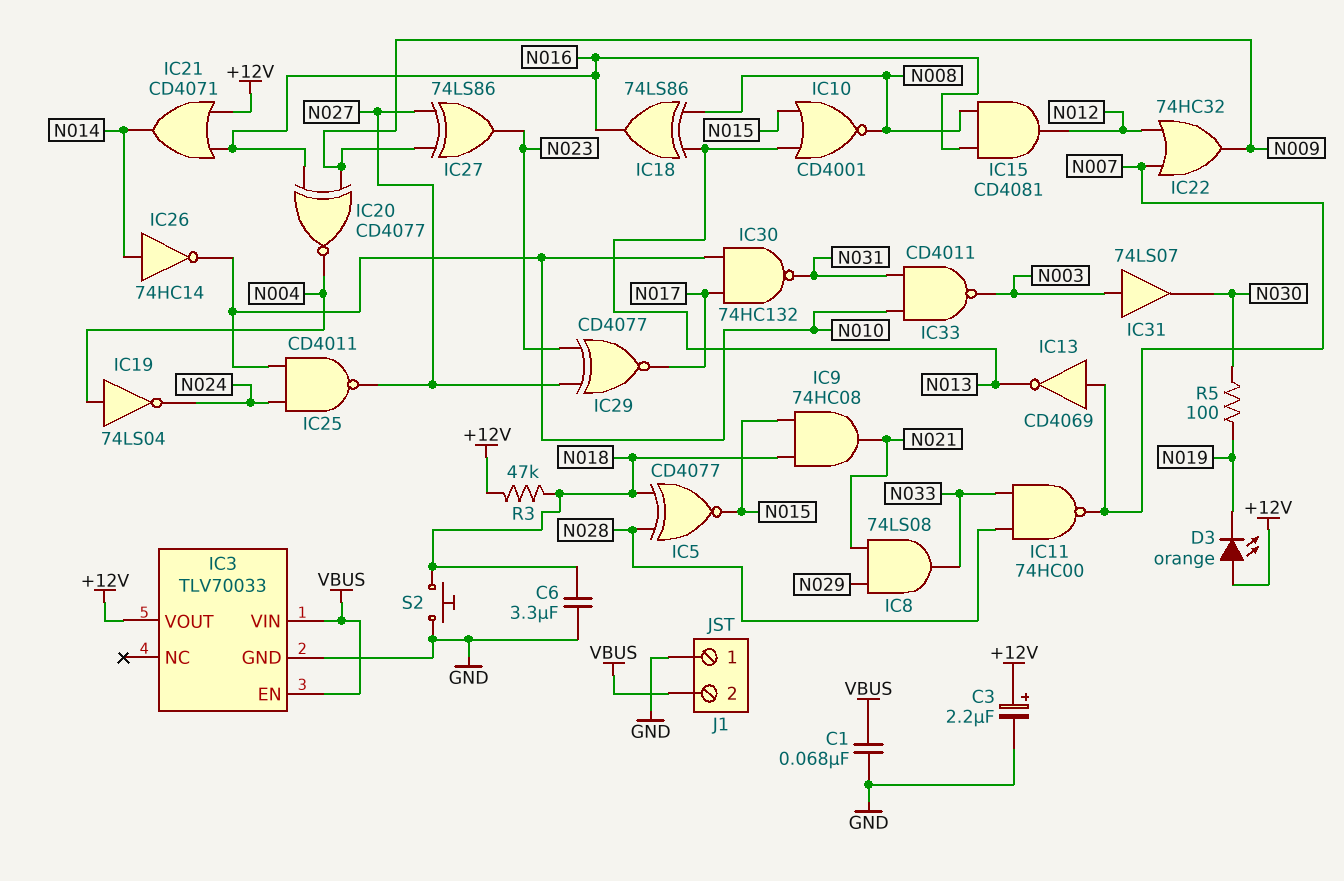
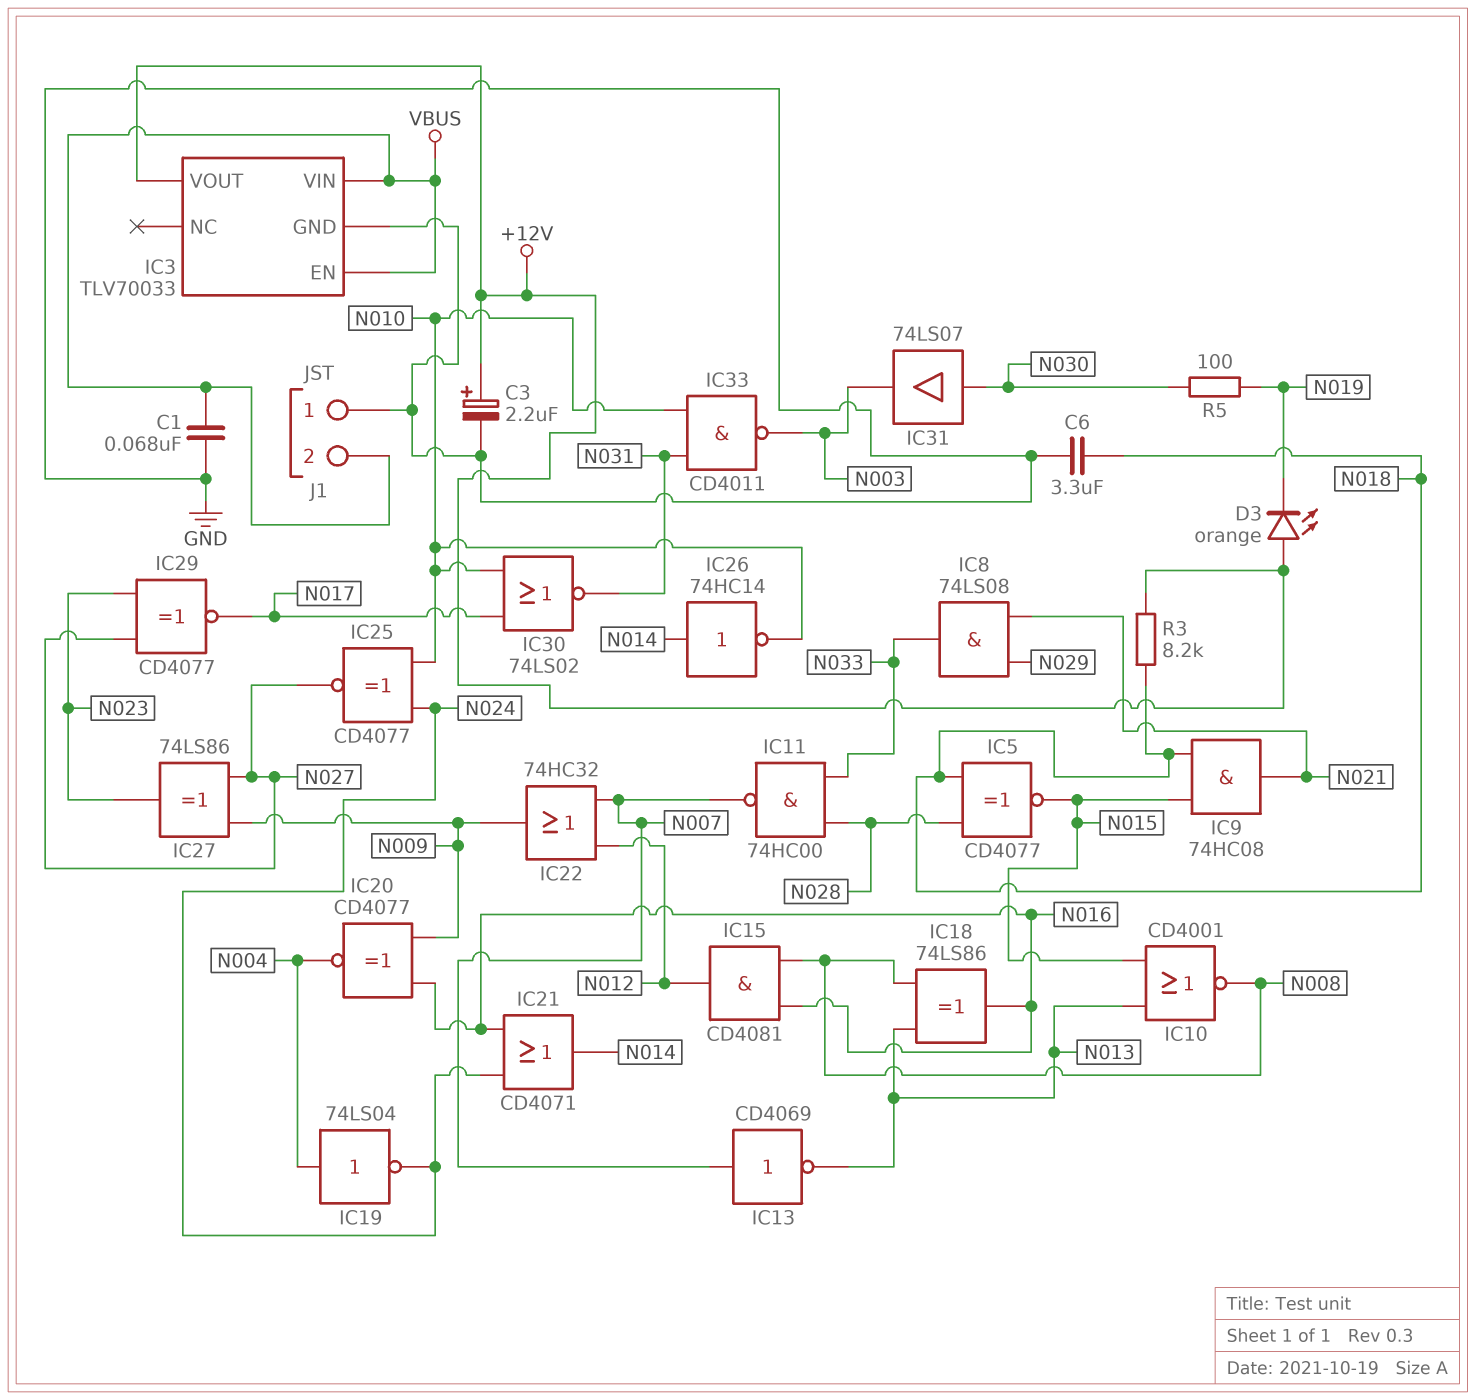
IC21: OR CD4071 (in +12V, in N016, out N014) -> OR CD4071 (in N016, in N024, out N014)
IC25: NAND CD4011 (in N010, in N024, out N027) -> XNOR CD4077 (in N010, in N024, out N027)
IC30: NAND 74HC132 (in N010, in N017, out N031) -> NOR 74LS02 (in N010, in N017, out N031)
IC31: buffer 74LS07 (in N003, out N030) -> buffer 74LS07 (in N030, out N003)
R3: 47k (+12V, N018) -> 8.2k (+12V, N018)
S2: button (GND, N018) -> none

